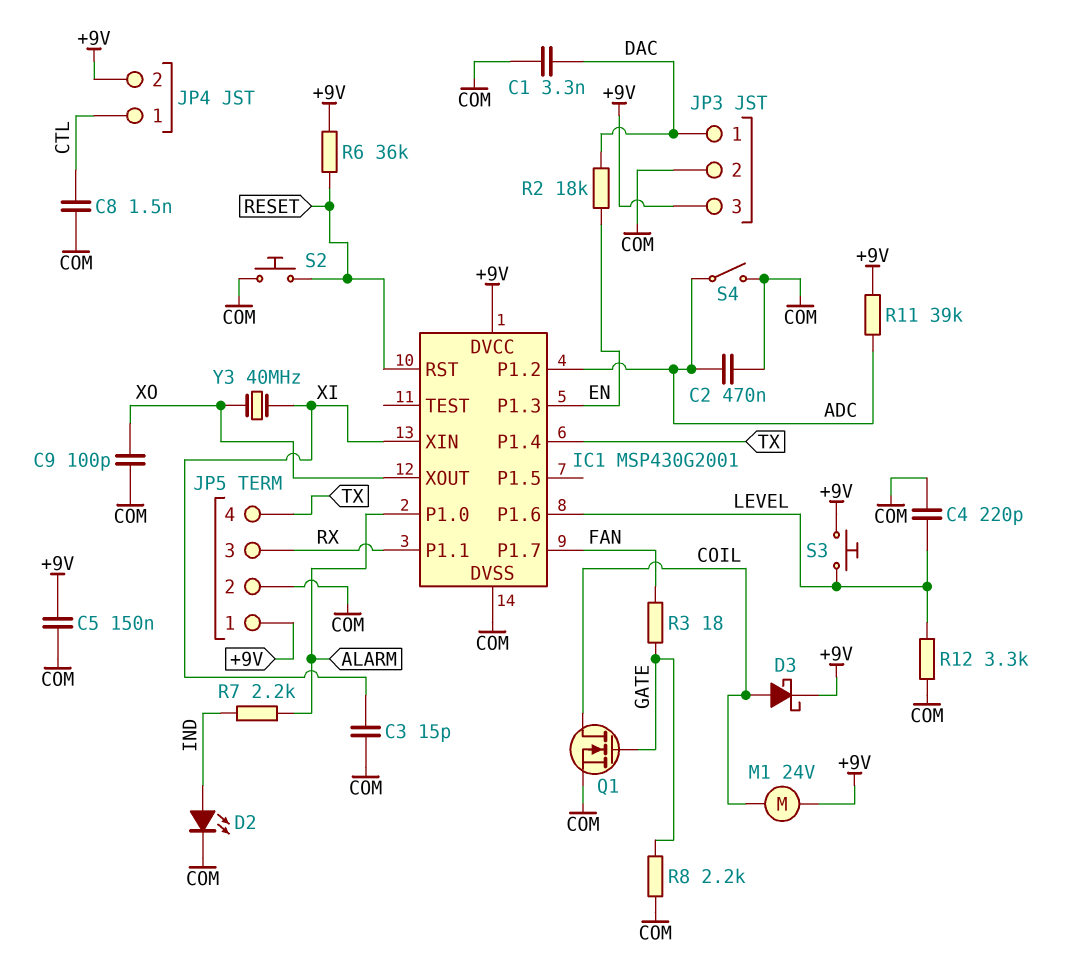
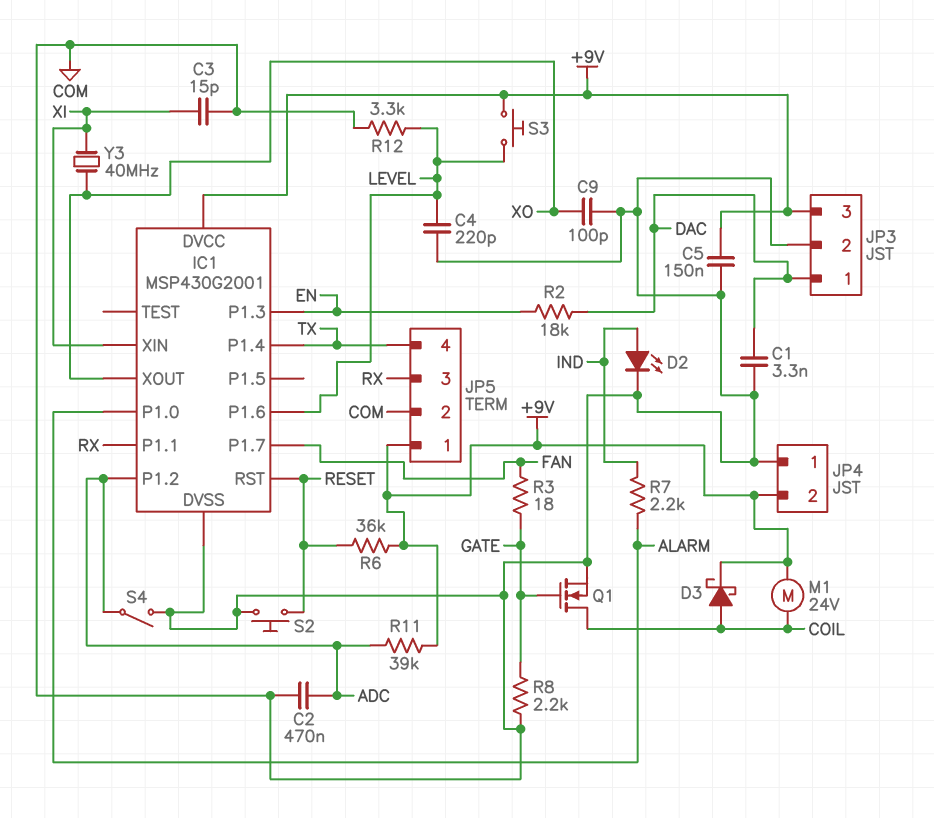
C8: 1.5nF (COM, CTL) -> none
JP4 pin 1: CTL -> COM

